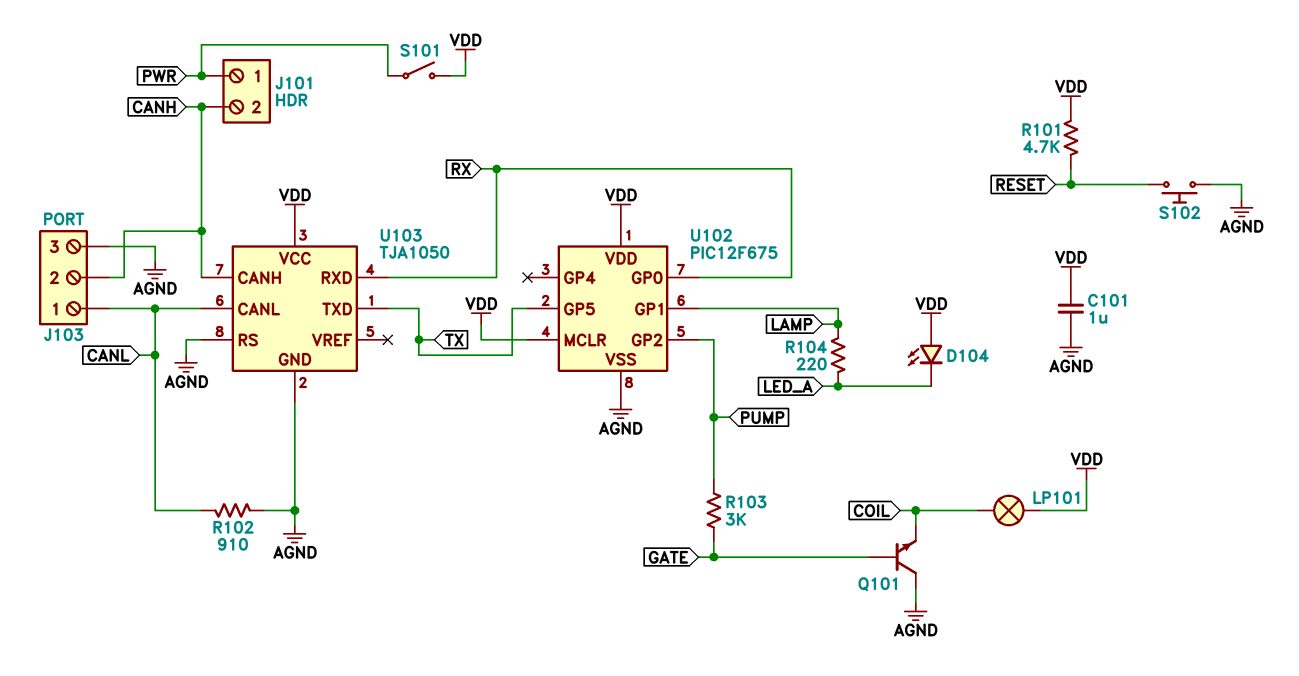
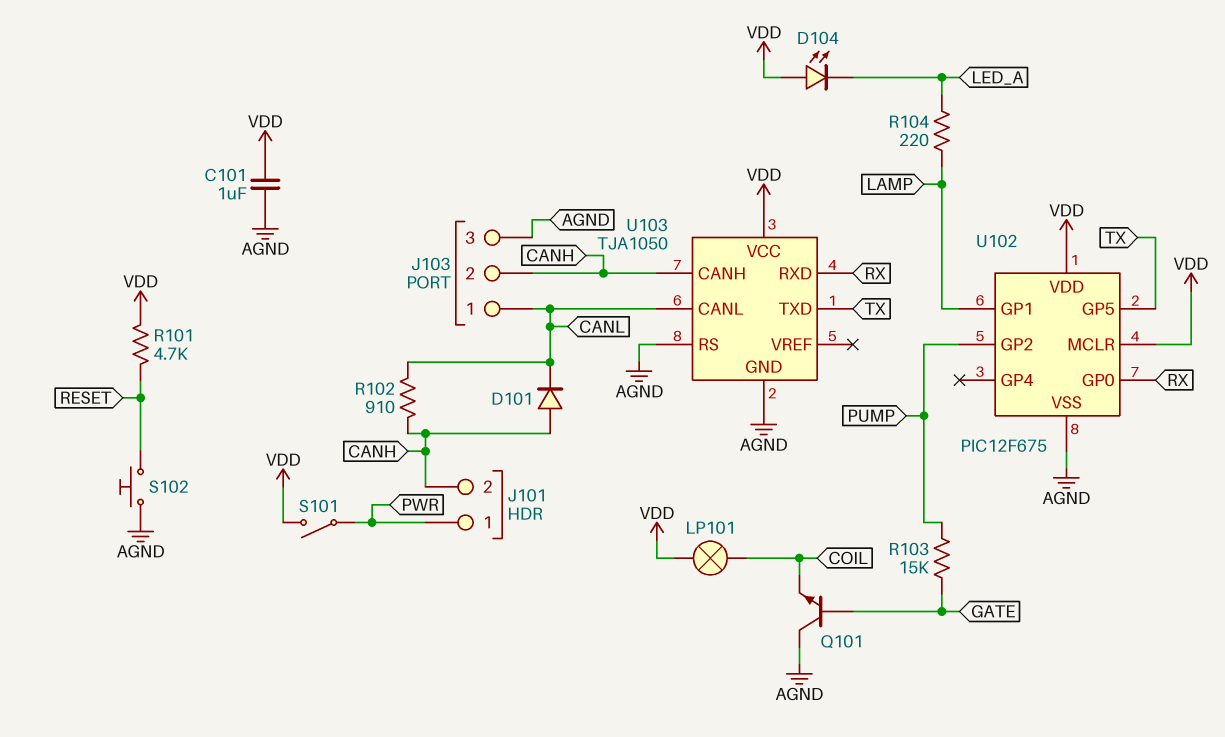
D101: none -> diode (A CANH, K CANL)
R102: 910 (AGND, CANL) -> 910 (CANH, CANL)
R103: 3k (GATE, PUMP) -> 15k (GATE, PUMP)

